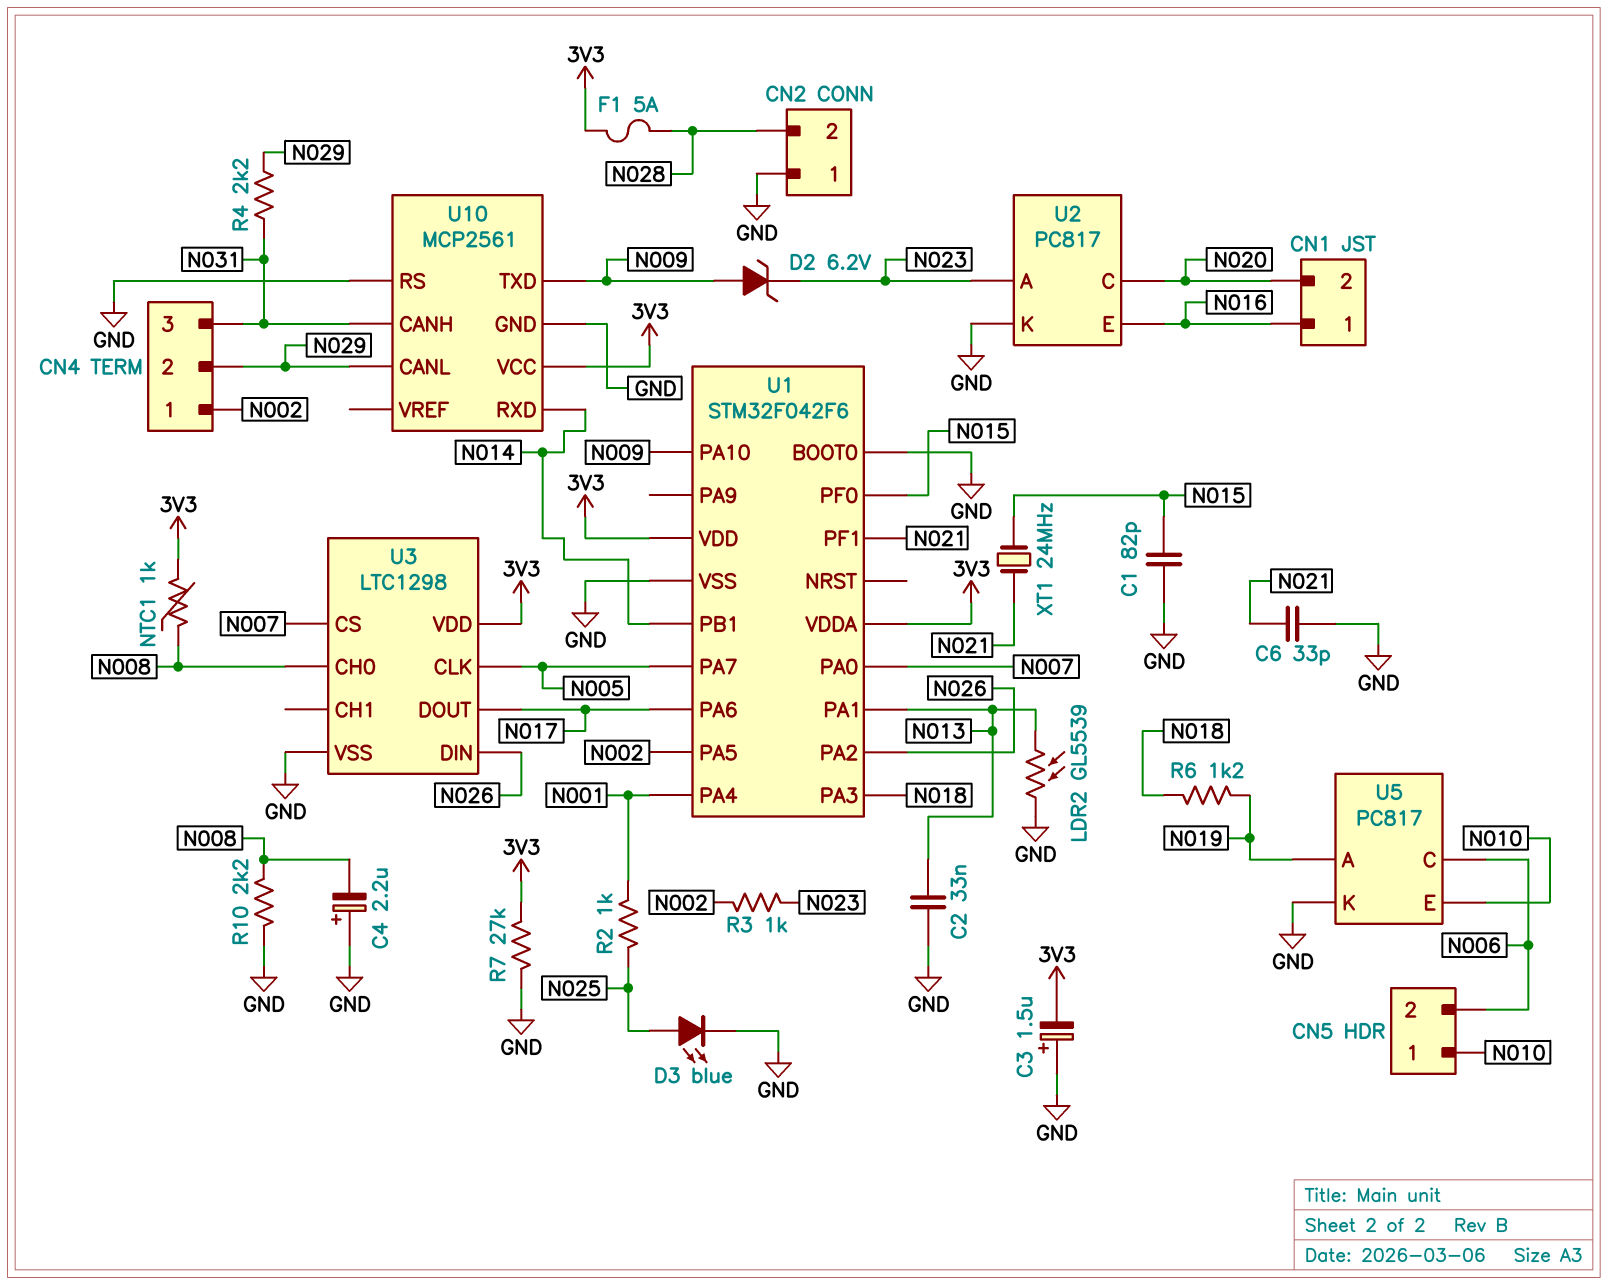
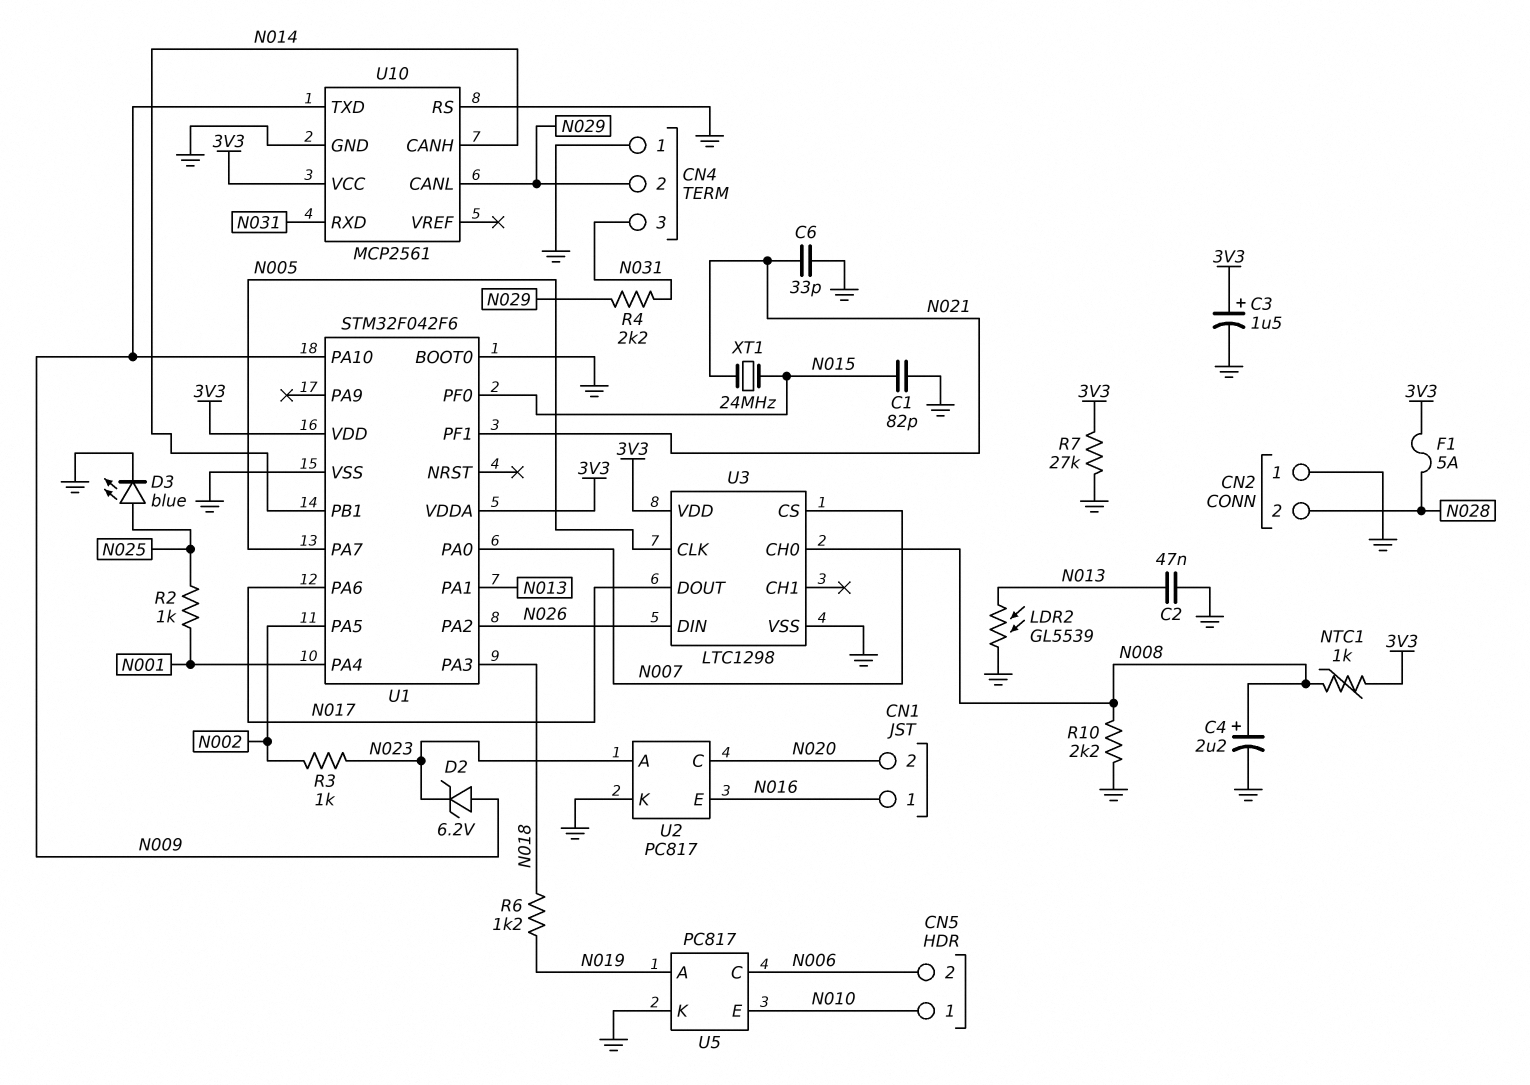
C2: 33nF (GND, N013) -> 47nF (GND, N013)
C3: 1.5uF (plus GND, minus 3V3) -> 1.5uF (plus 3V3, minus GND)
C4: 2.2uF (plus GND, minus N008) -> 2.2uF (plus N008, minus GND)
CN4 pin 1: N002 -> GND
U10 pin CANH: N031 -> N014
U10 pin RXD: N014 -> N031

